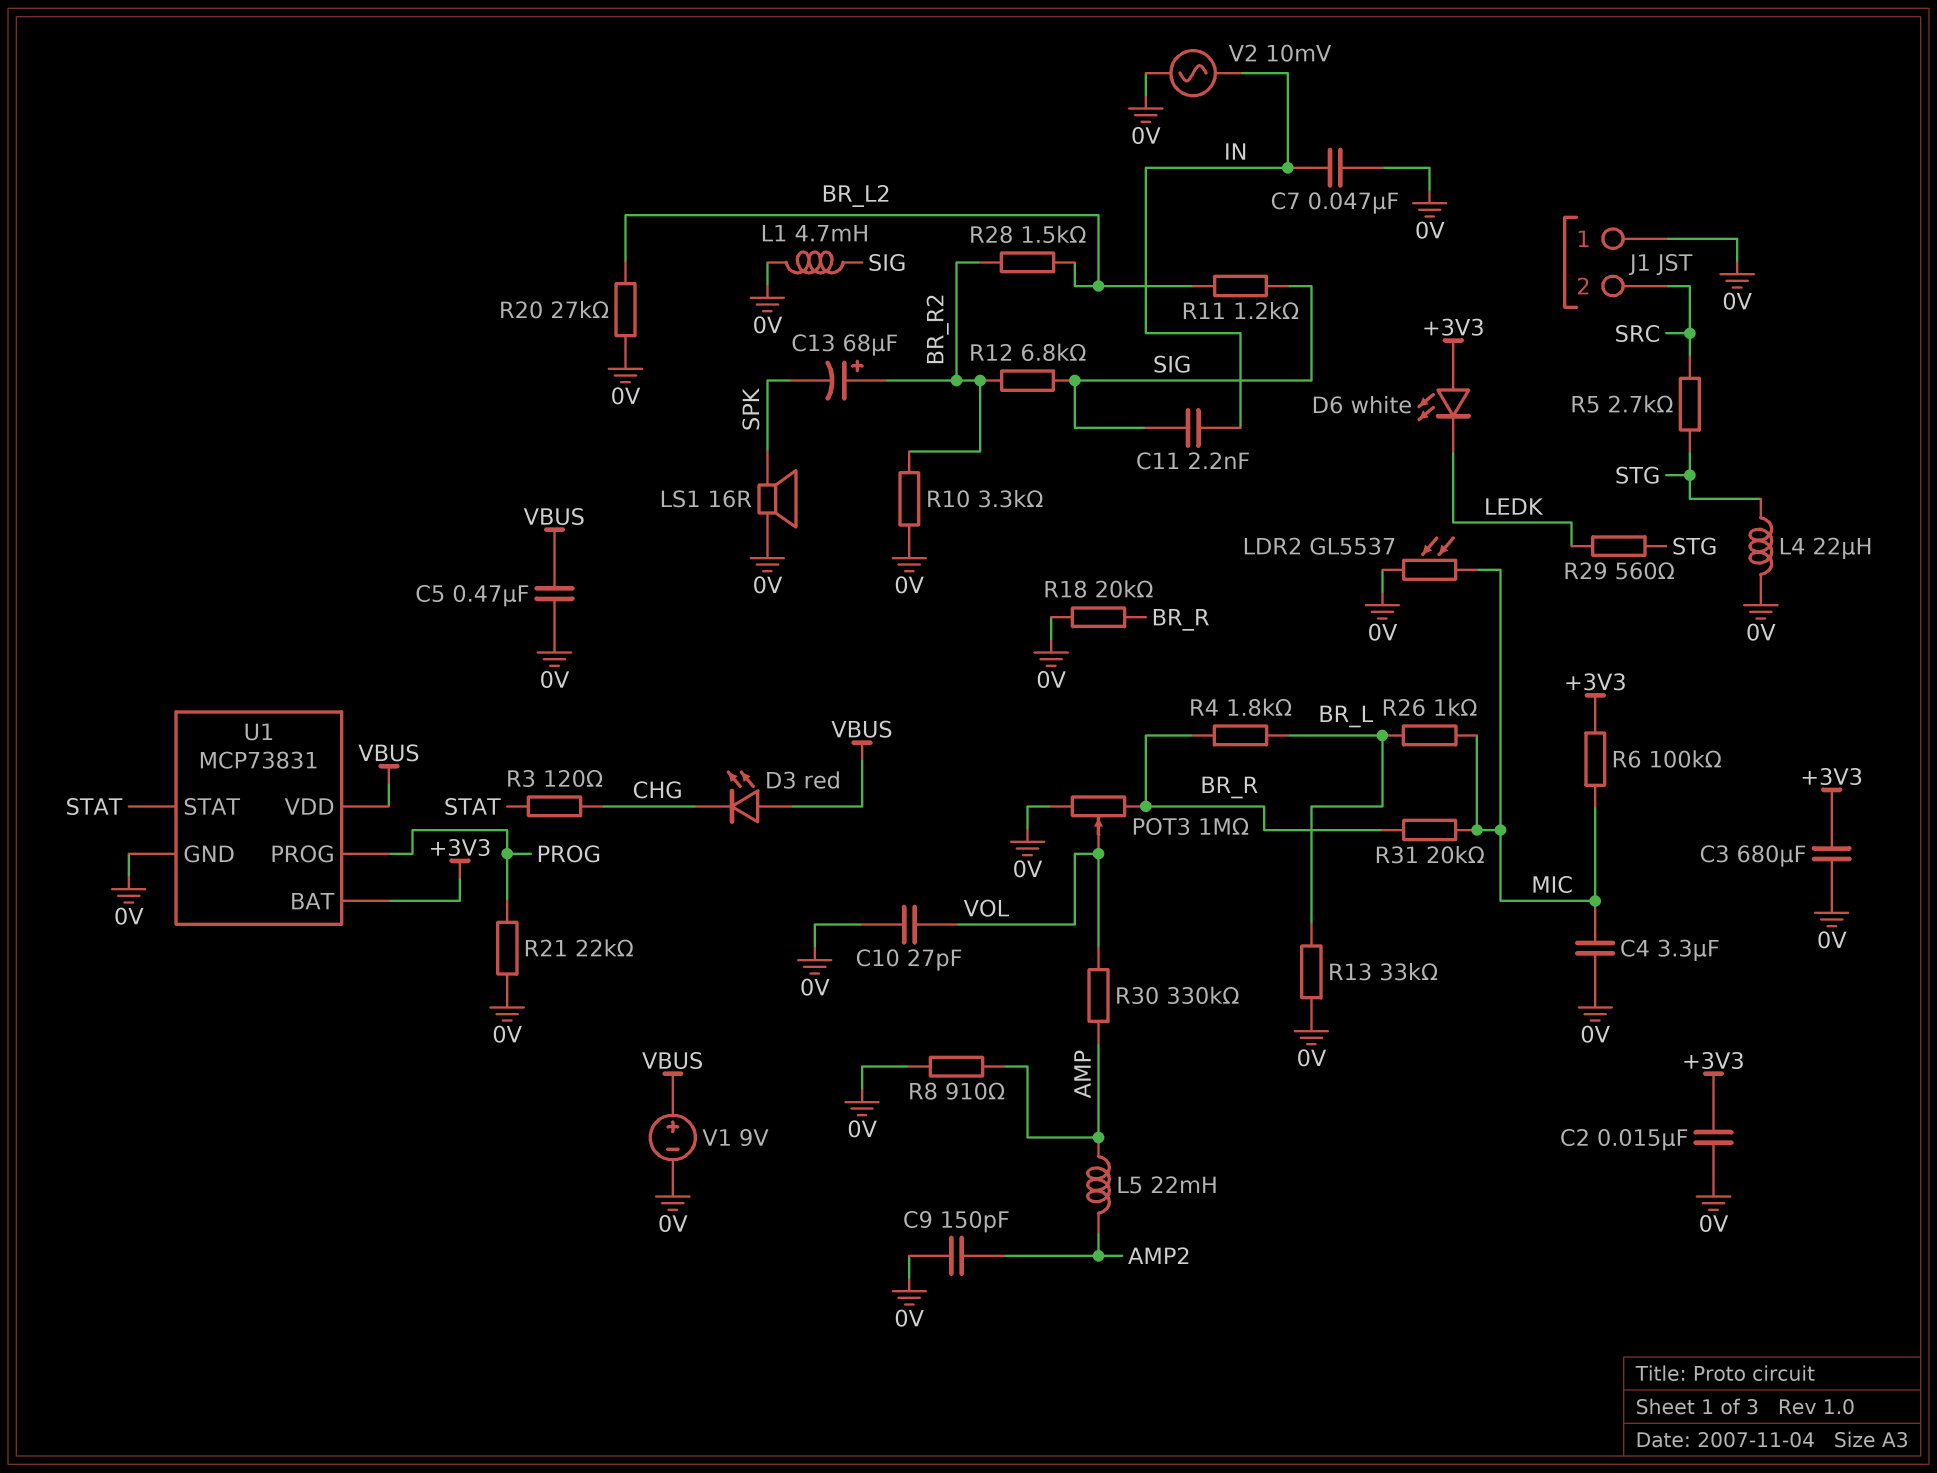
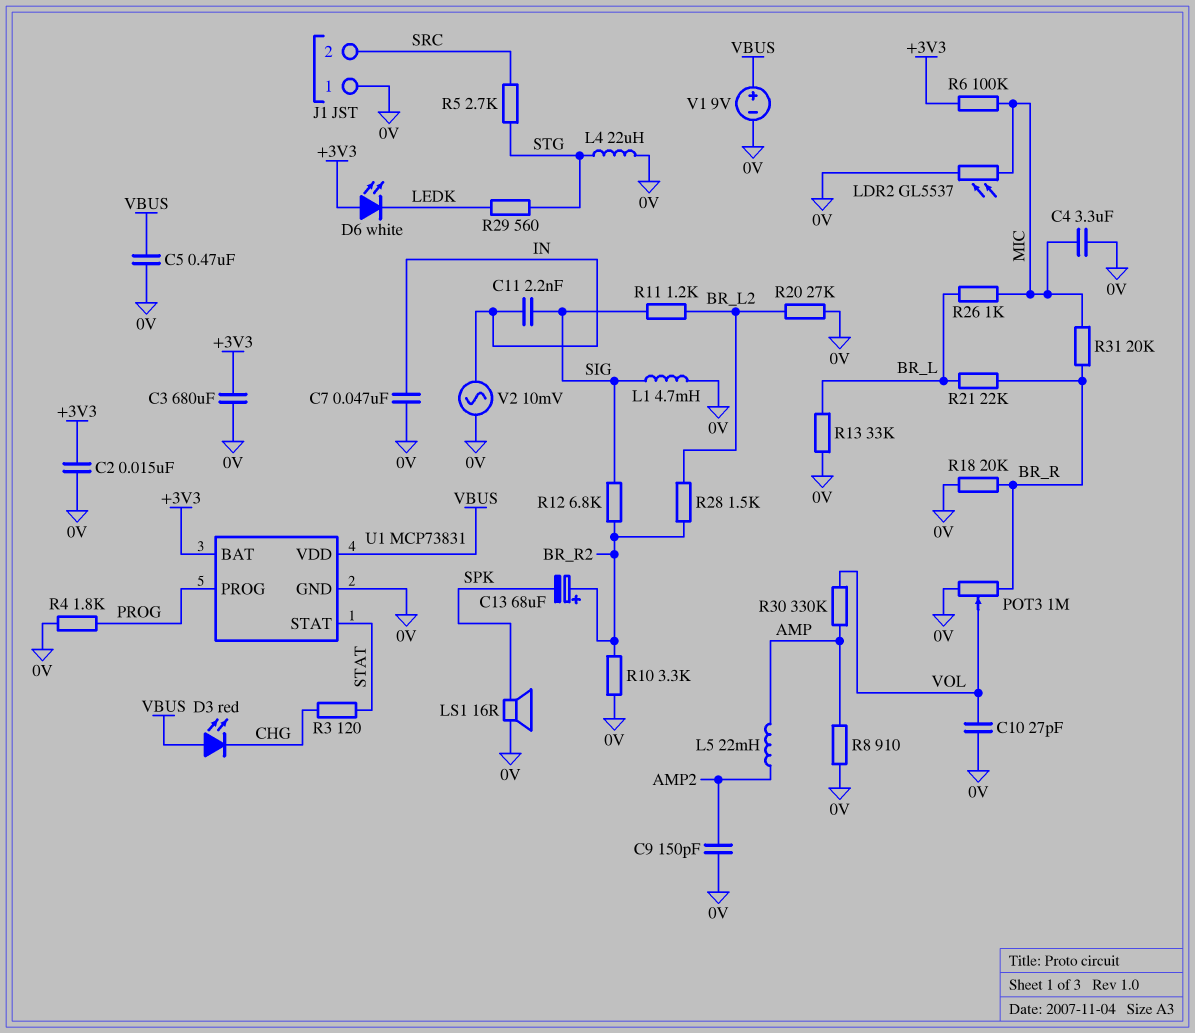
R4: 1.8k (BR_L, BR_R) -> 1.8k (0V, PROG)
R21: 22k (0V, PROG) -> 22k (BR_L, BR_R)

